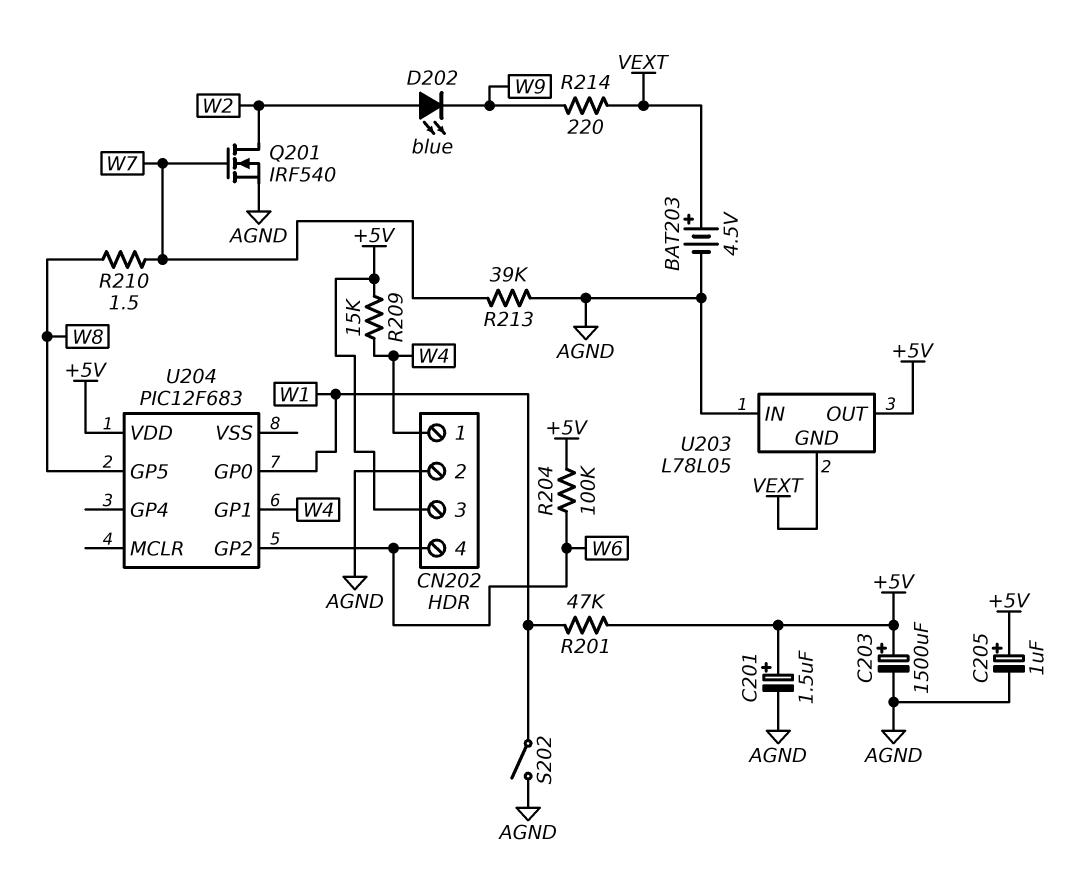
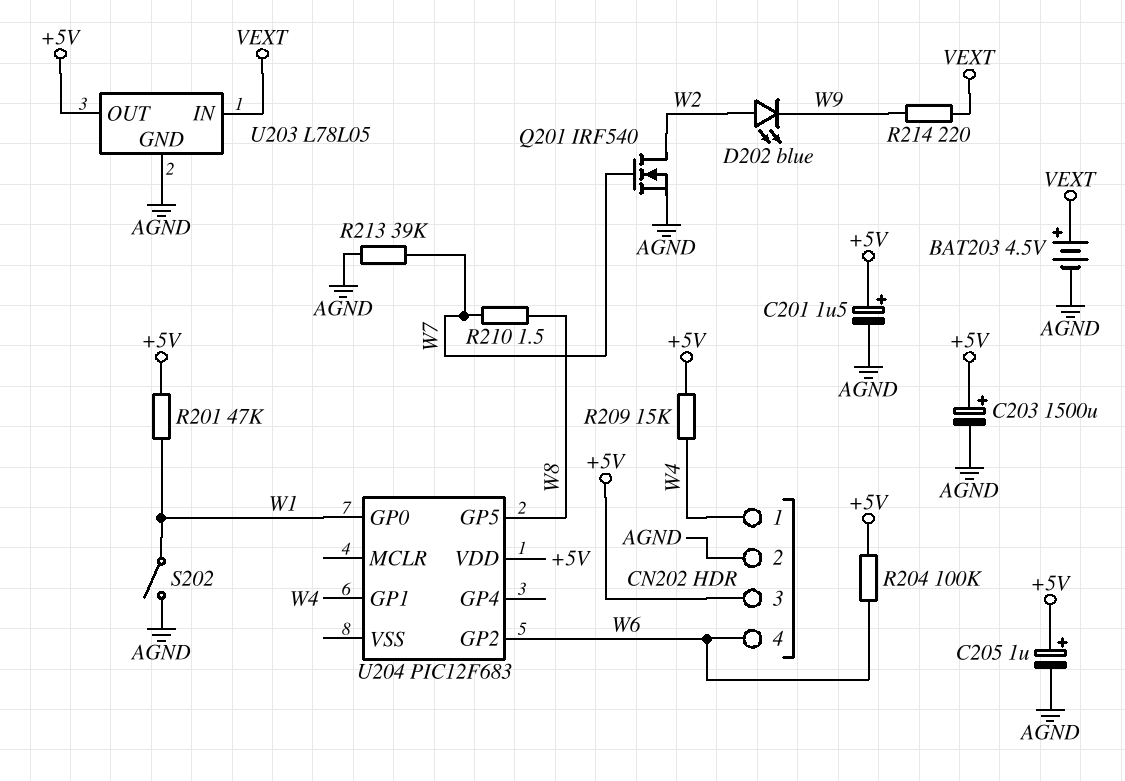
U203 pin GND: VEXT -> AGND
U203 pin IN: AGND -> VEXT

